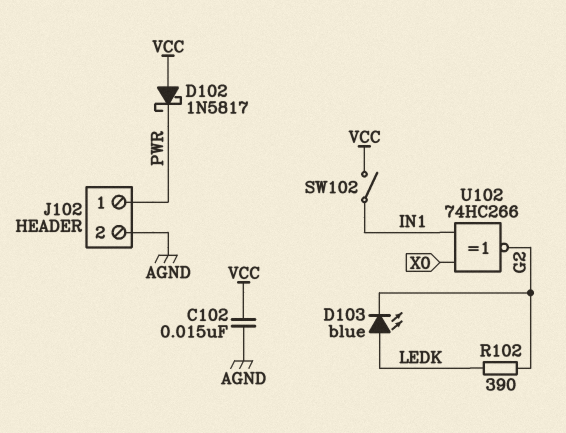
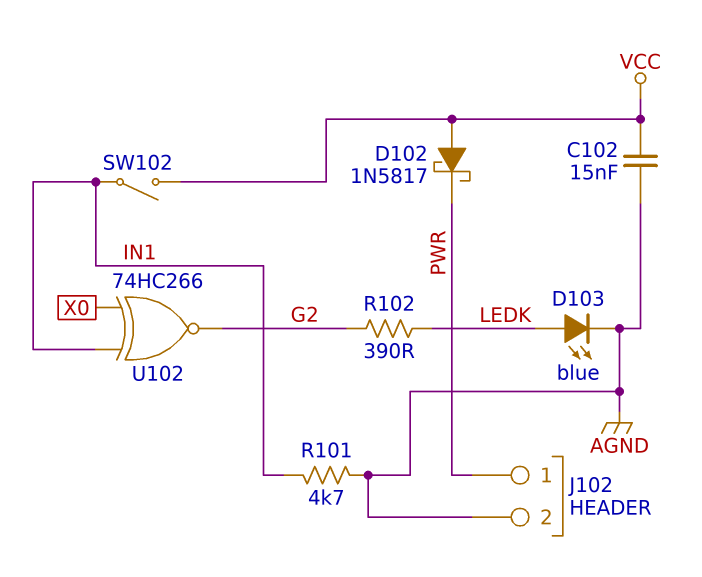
D103: LED blue (A LEDK, K G2) -> LED blue (A LEDK, K AGND)
R101: none -> 4.7k (AGND, IN1)

